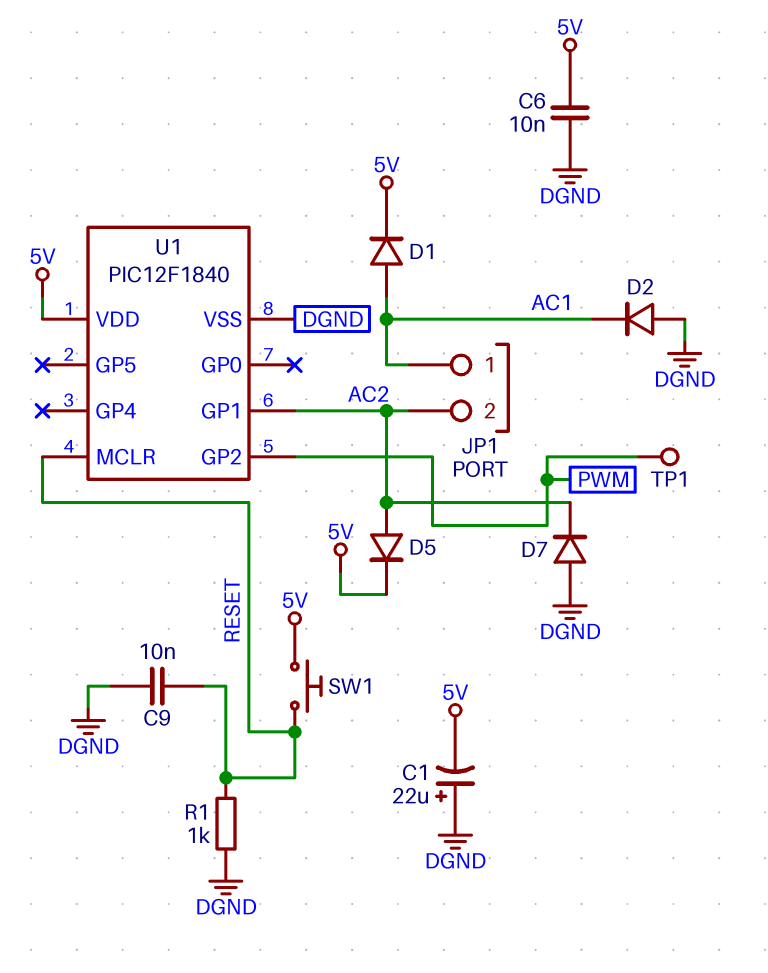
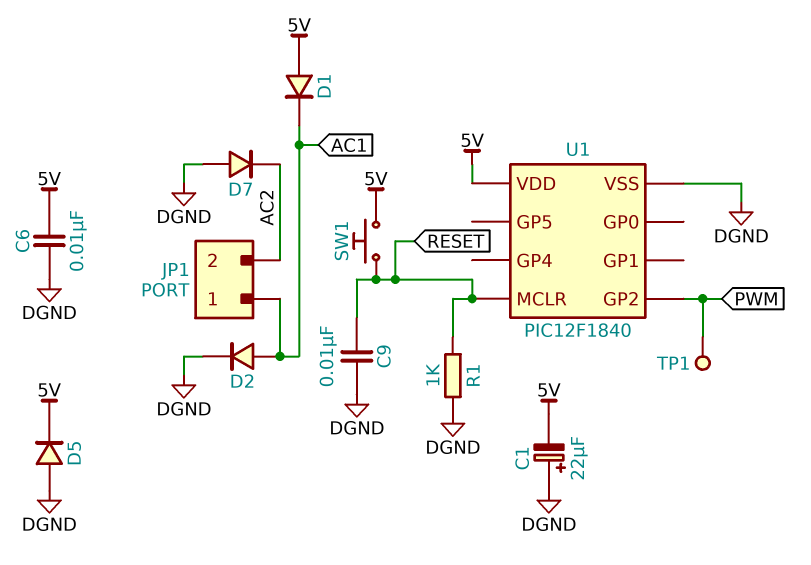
D1: diode (A AC1, K 5V) -> diode (A 5V, K AC1)
D2: diode (A DGND, K AC1) -> diode (A AC1, K DGND)
D5: diode (A AC2, K 5V) -> diode (A DGND, K 5V)
U1 pin GP1: AC2 -> none

